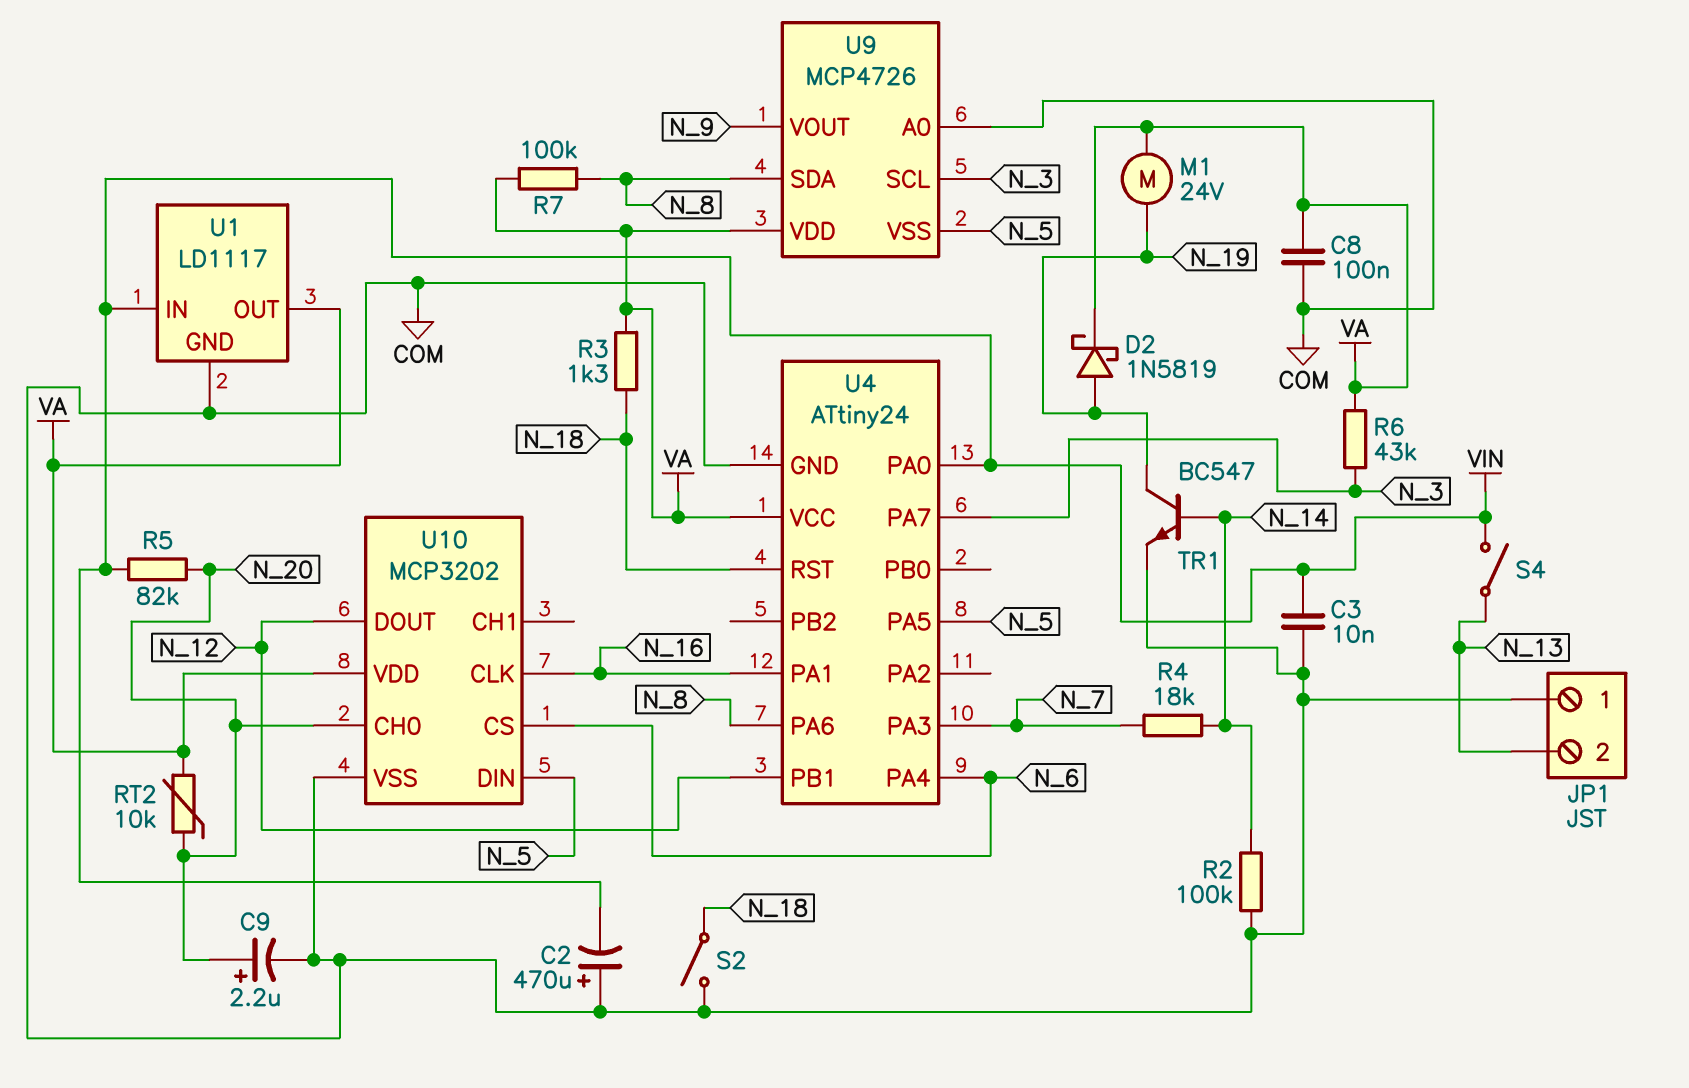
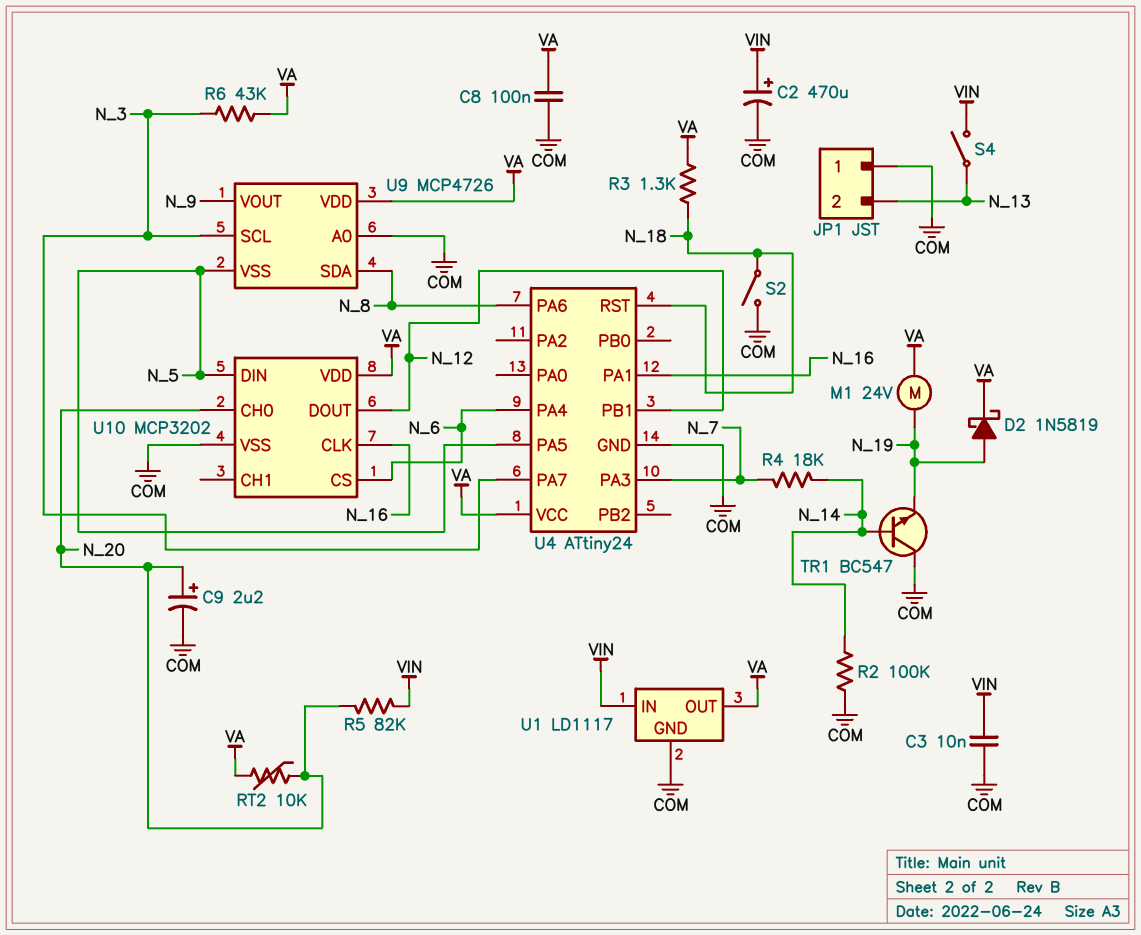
C2: 470uF (plus COM, minus VIN) -> 470uF (plus VIN, minus COM)
R7: 100k (N_8, VA) -> none
TR1: NPN BC547 (B N_14, C N_19, E COM) -> NPN BC547 (B N_14, C COM, E N_19)
U4 pin PA0: VIN -> none

